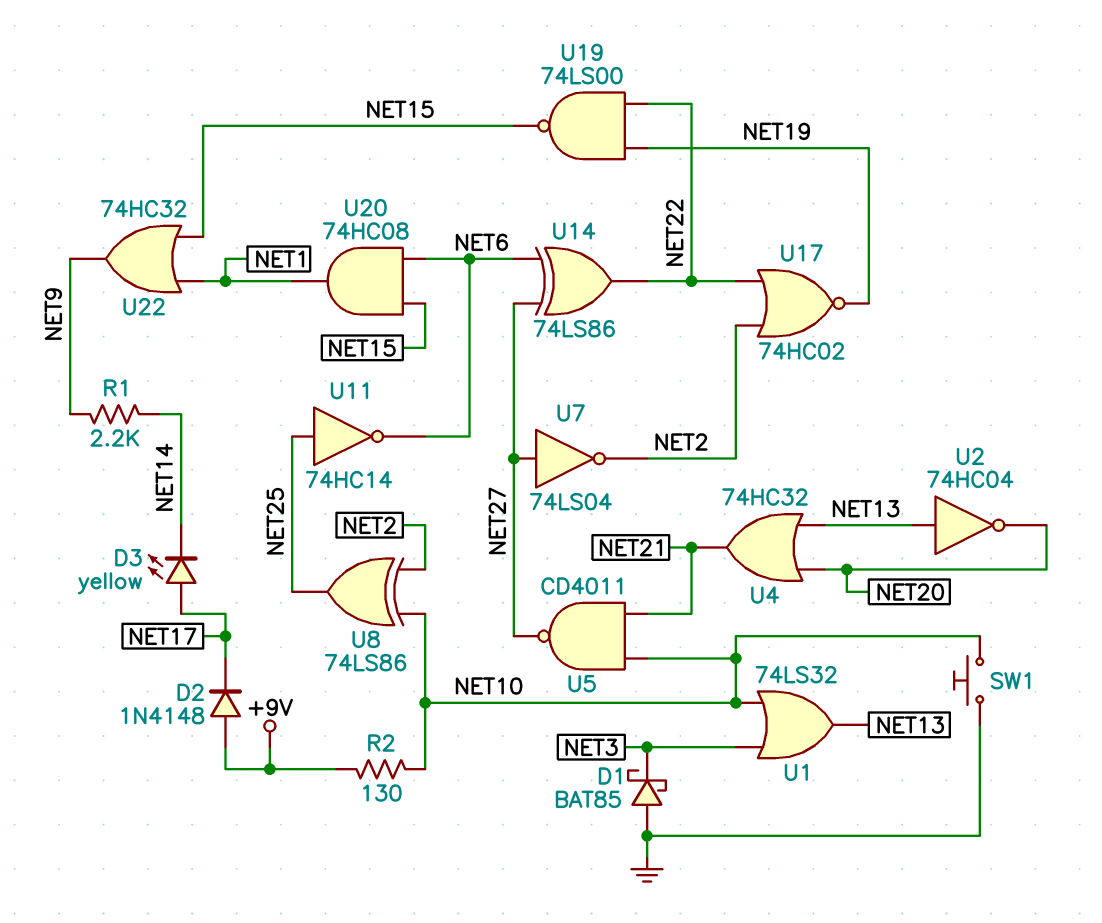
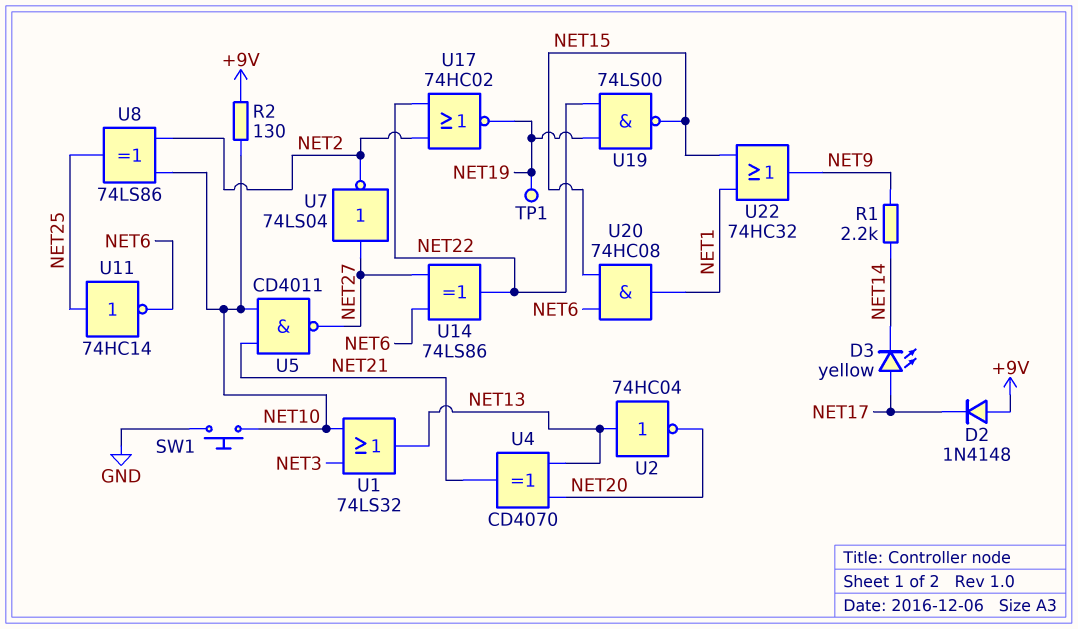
D1: schottky BAT85 (A GND, K NET3) -> none
TP1: none -> test point (NET19)
U4: OR 74HC32 (in NET13, in NET20, out NET21) -> XOR CD4070 (in NET13, in NET20, out NET21)

